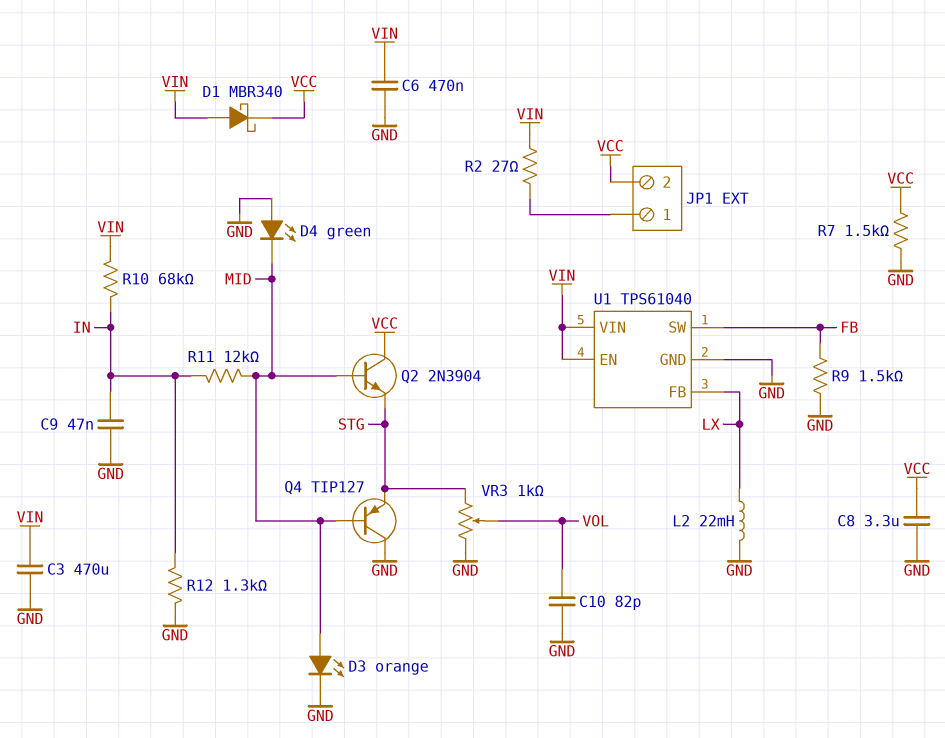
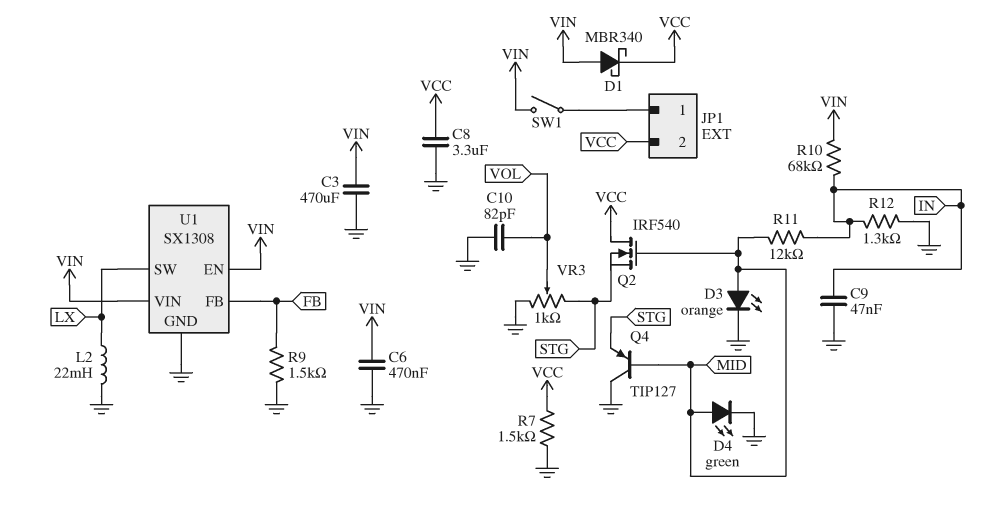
D4: LED green (A GND, K MID) -> LED green (A MID, K GND)
Q2: NPN 2N3904 (B MID, C VCC, E STG) -> NMOS IRF540 (G MID, D VCC, S STG)
R2: 27 (JP1/1, VIN) -> none
SW1: none -> switch (JP1/1, VIN)
U1: TPS61040 -> SX1308
U1 pin FB: LX -> FB
U1 pin SW: FB -> LX

